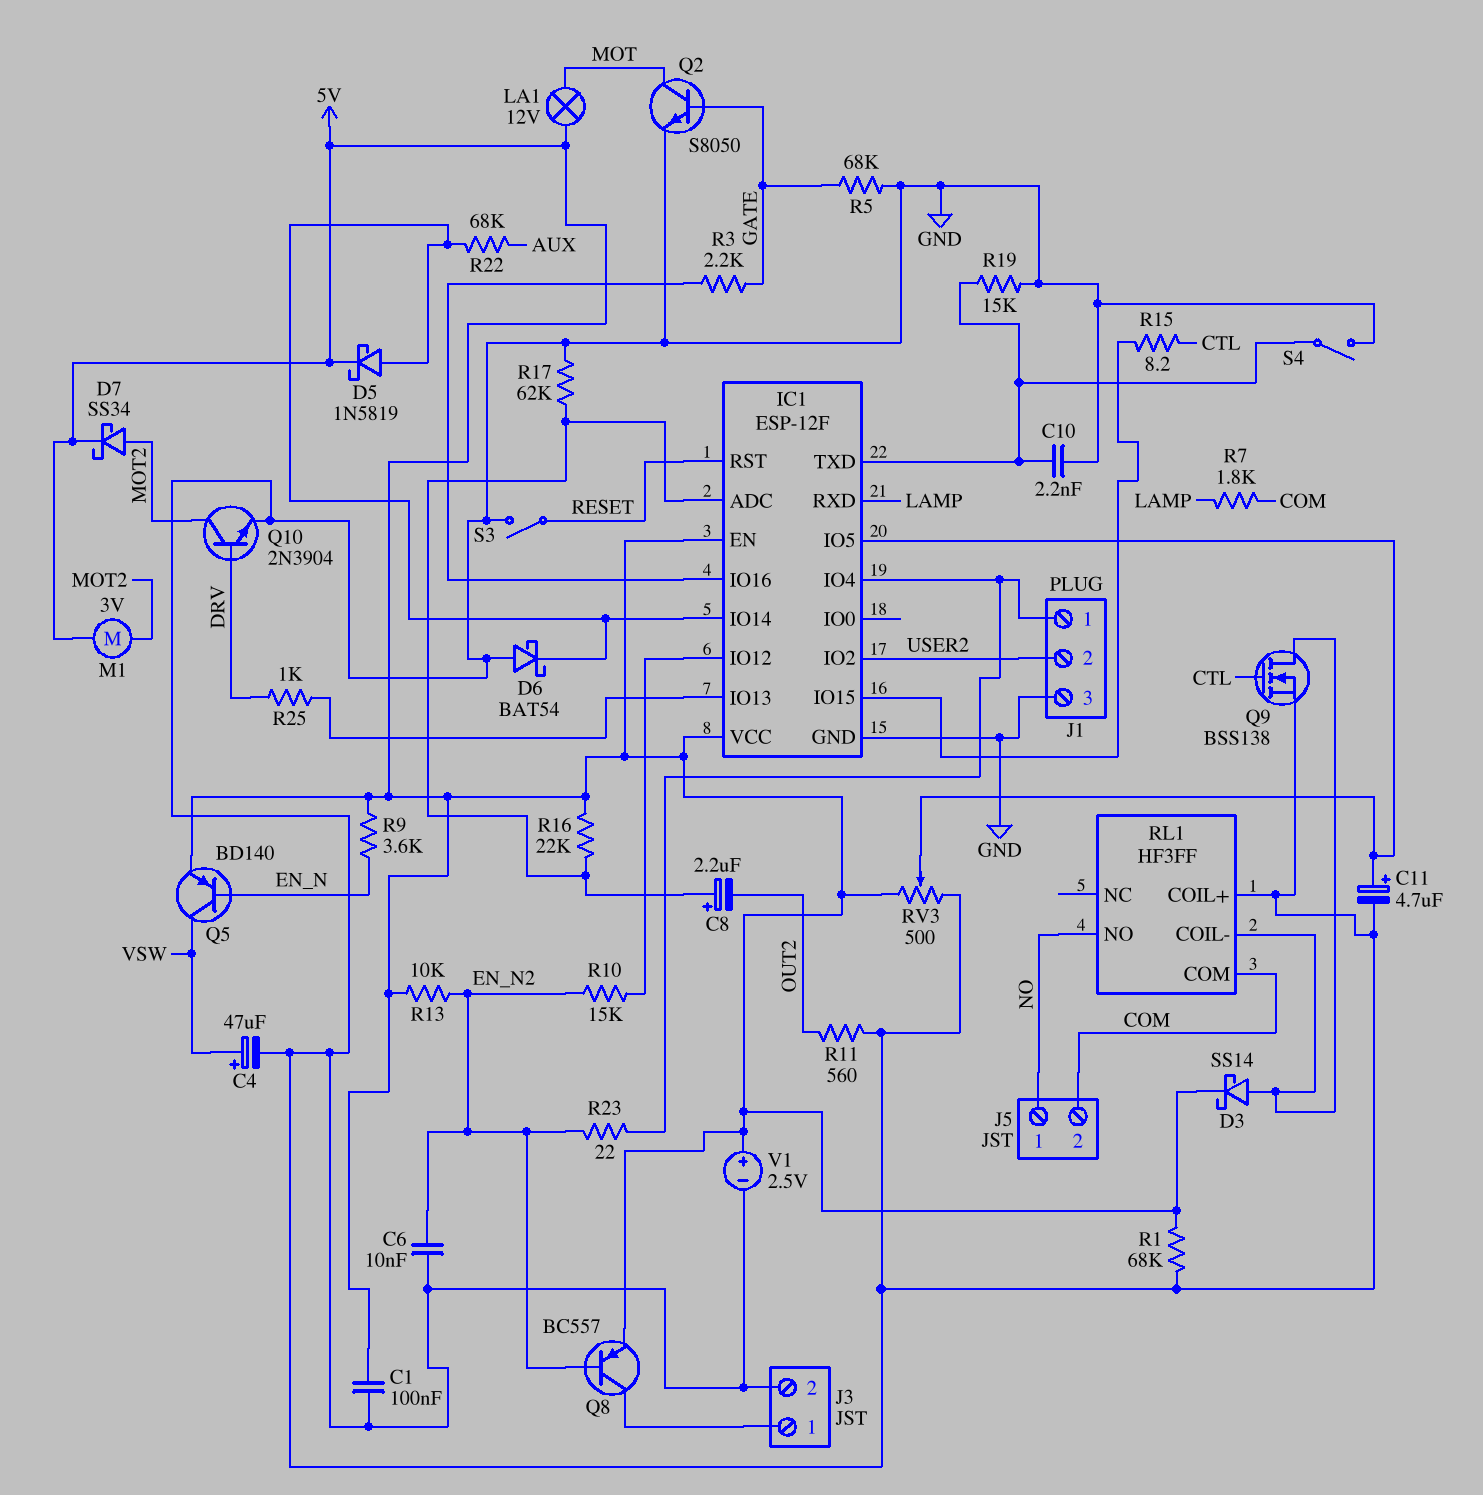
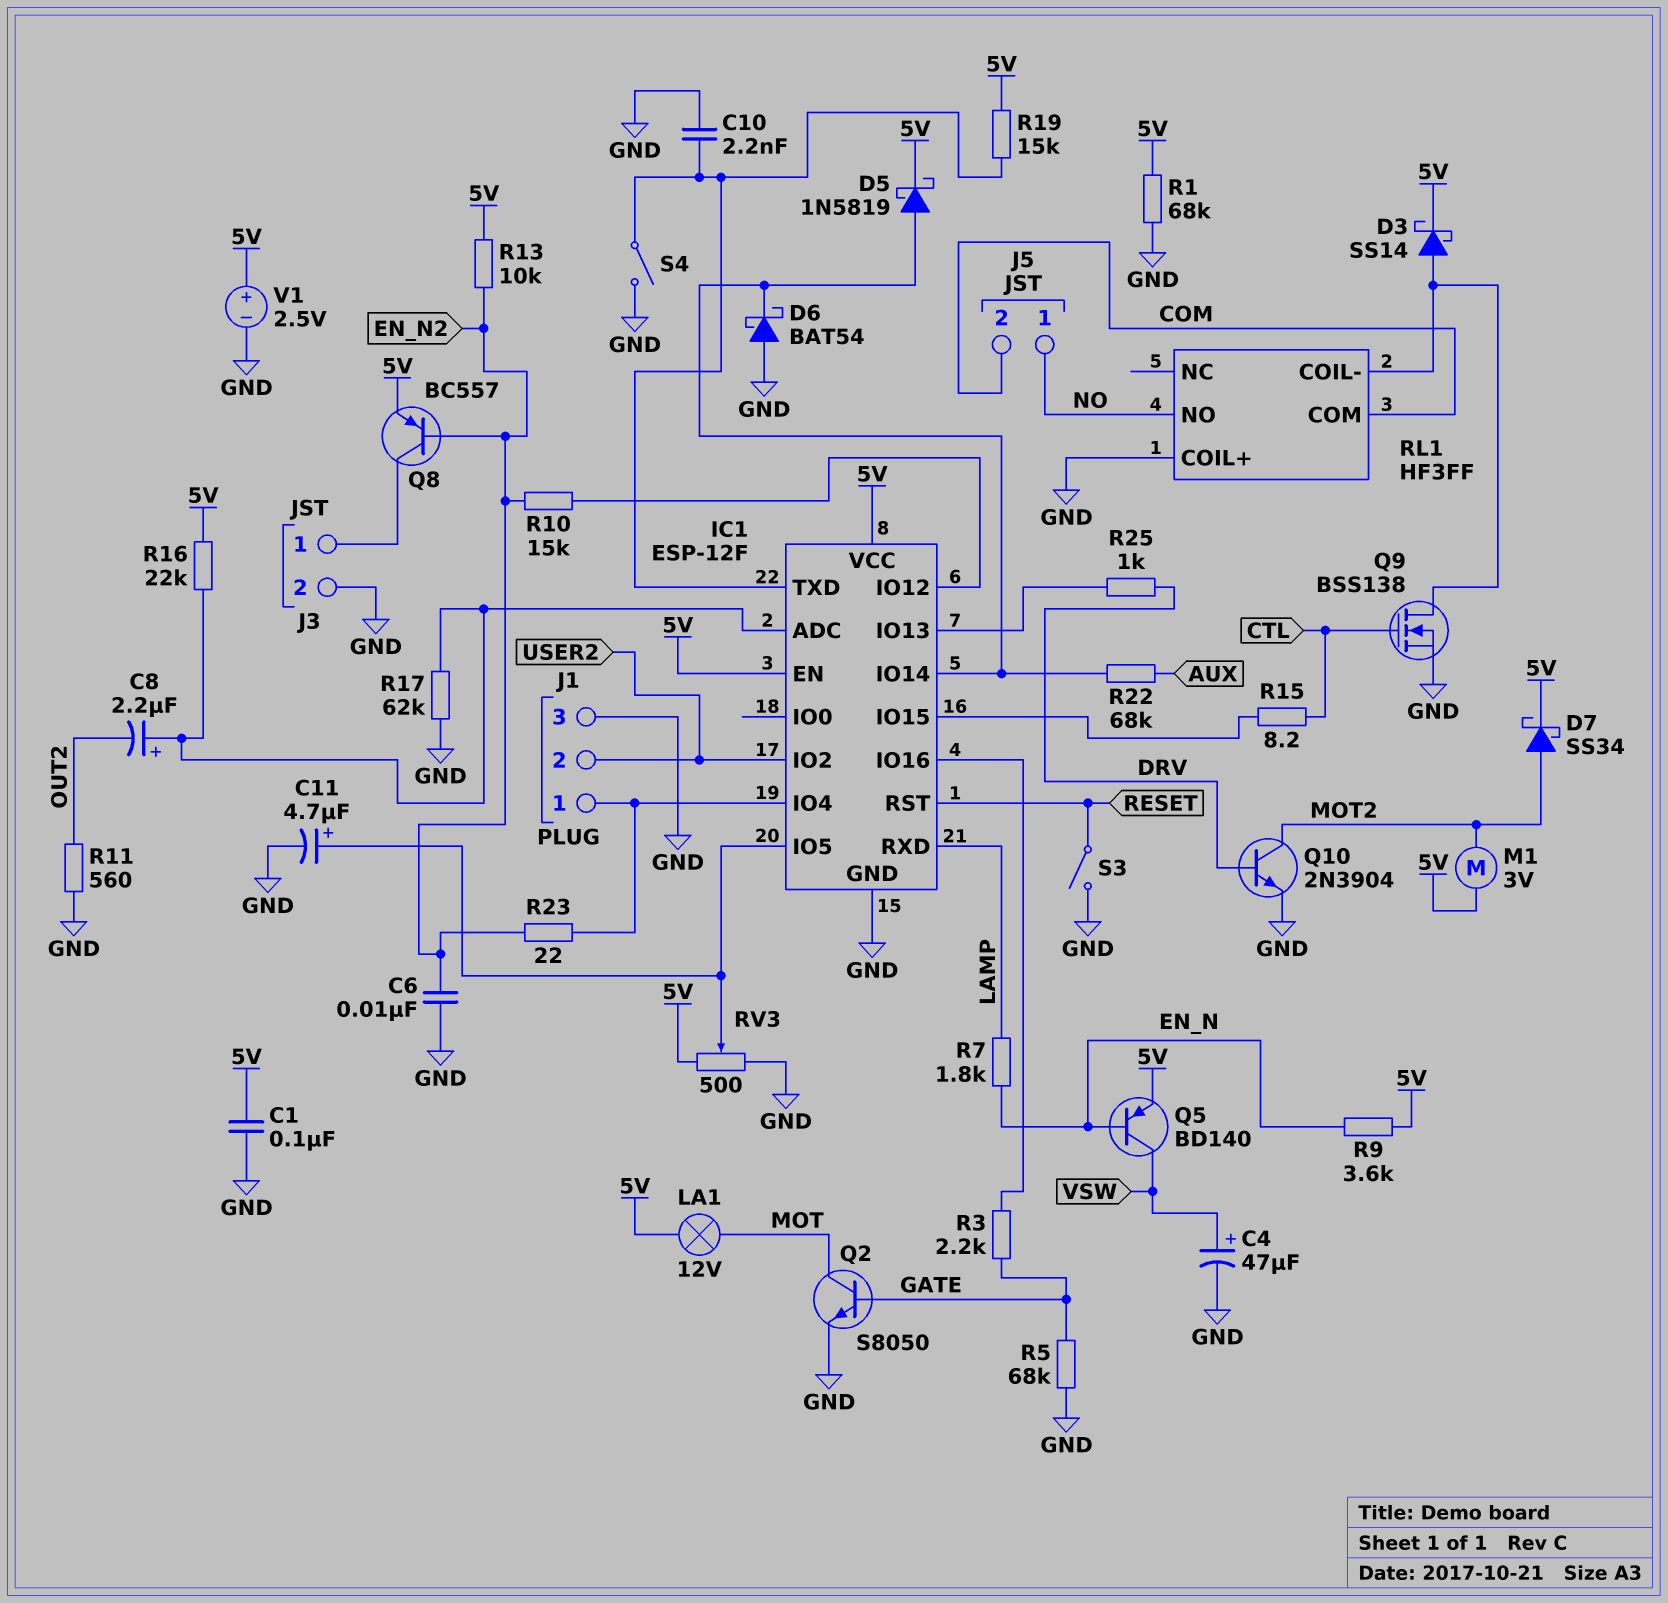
R7: 1.8k (COM, LAMP) -> 1.8k (EN_N, LAMP)
R19: 15k (GND, IC1/TXD) -> 15k (5V, IC1/TXD)

